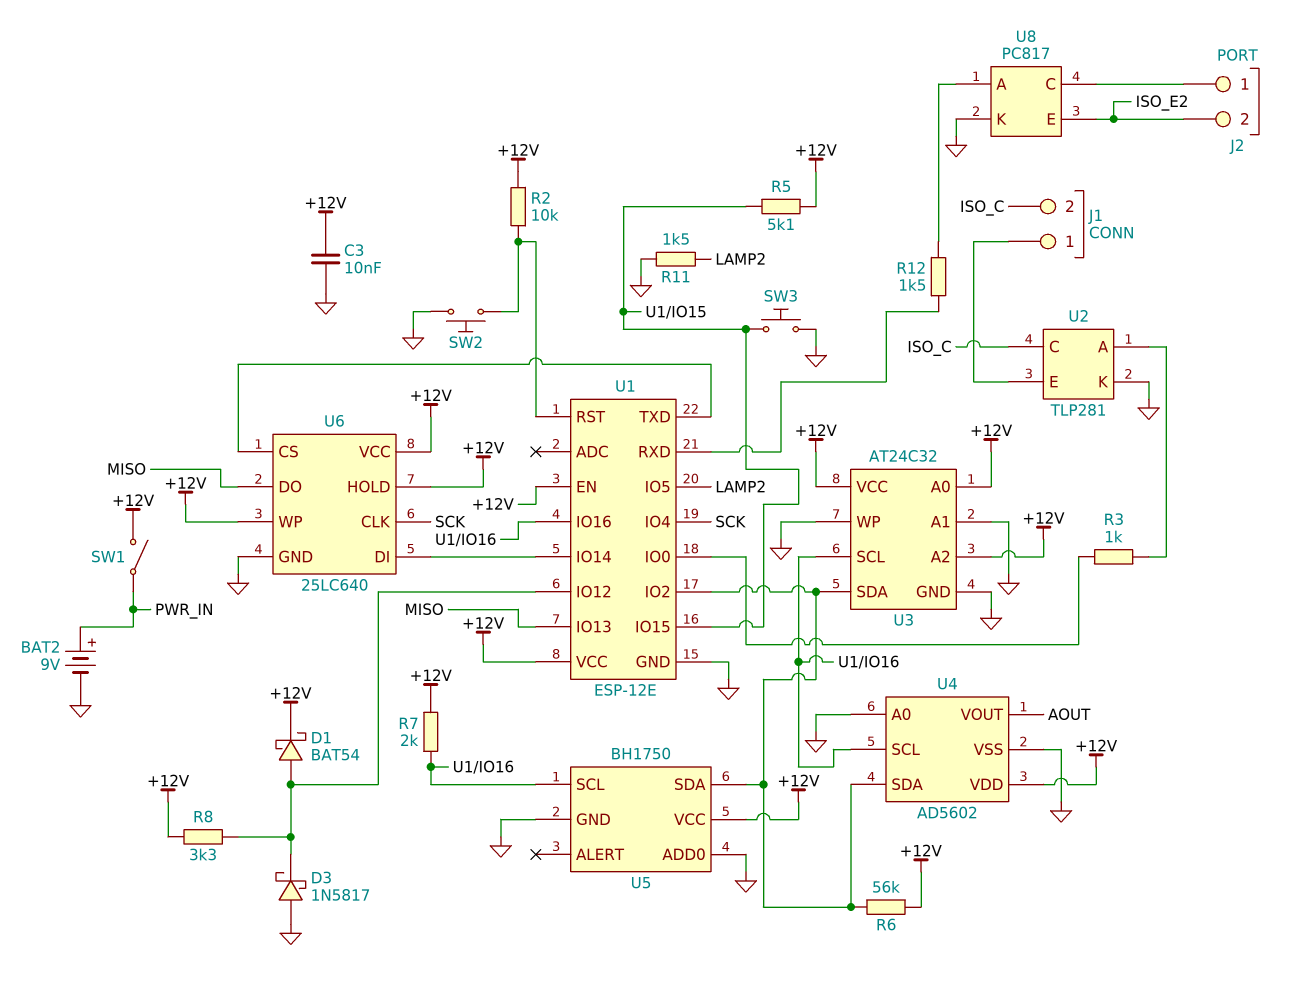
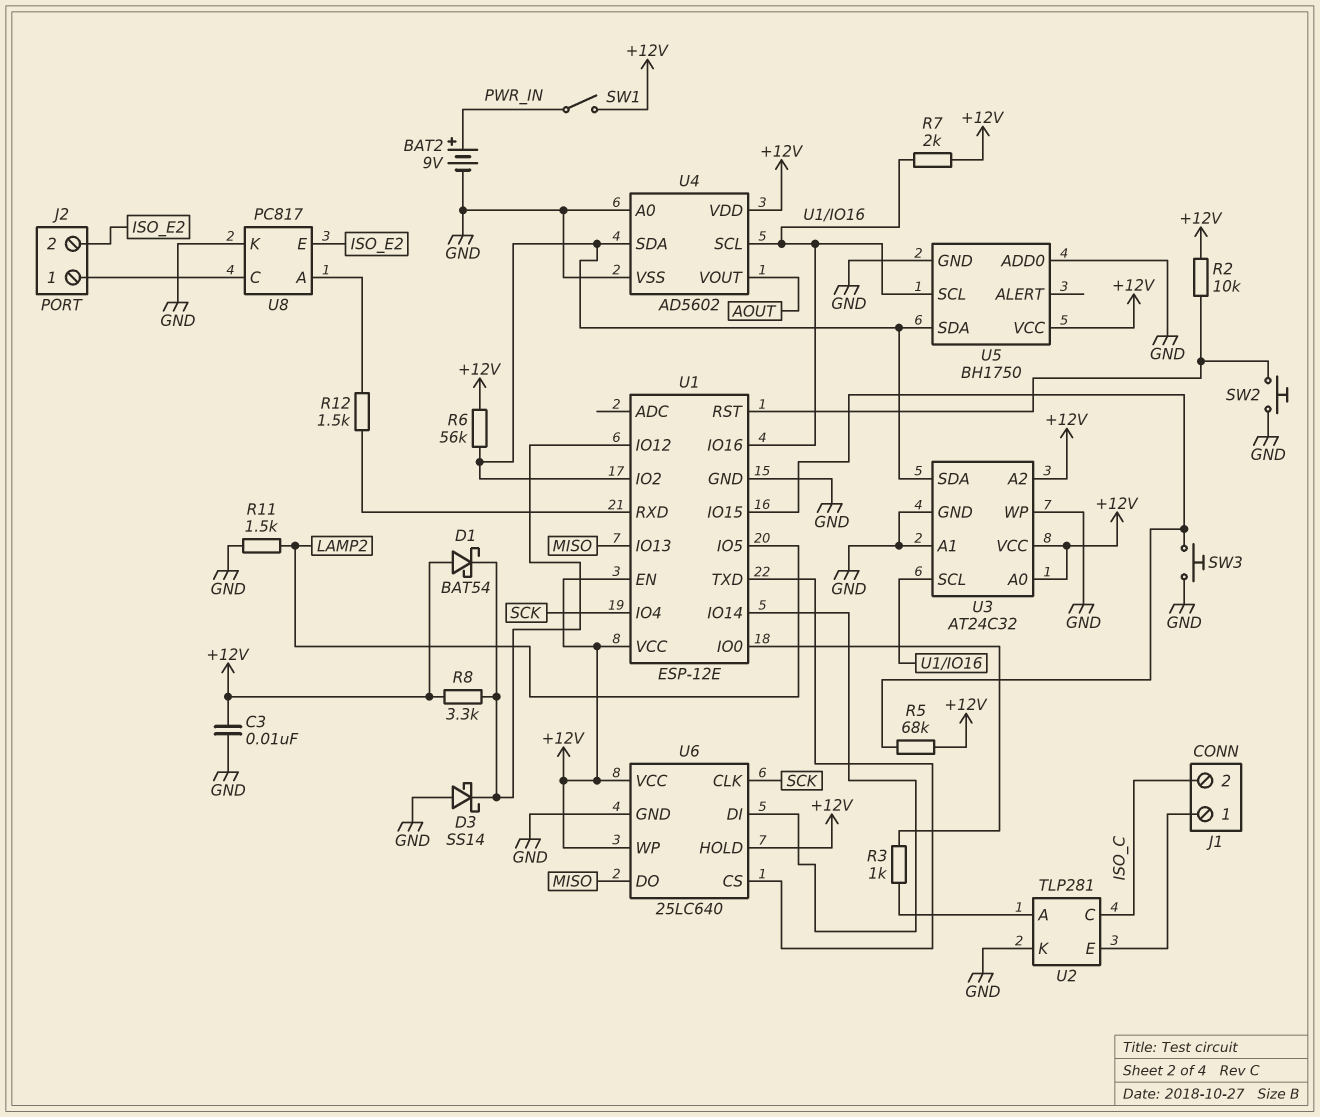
D1: schottky BAT54 (A U1/IO12, K +12V) -> schottky BAT54 (A +12V, K U1/IO12)
D3: schottky 1N5817 (A GND, K U1/IO12) -> schottky SS14 (A GND, K U1/IO12)
R5: 5.1k (+12V, U1/IO15) -> 68k (+12V, U1/IO15)

